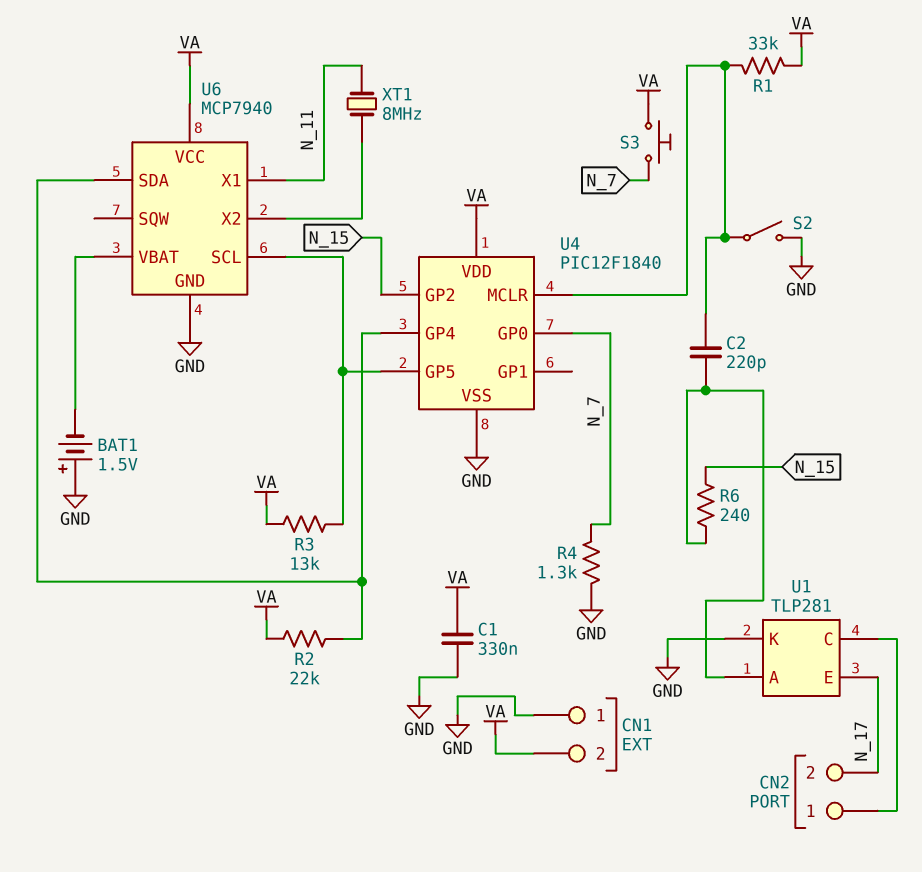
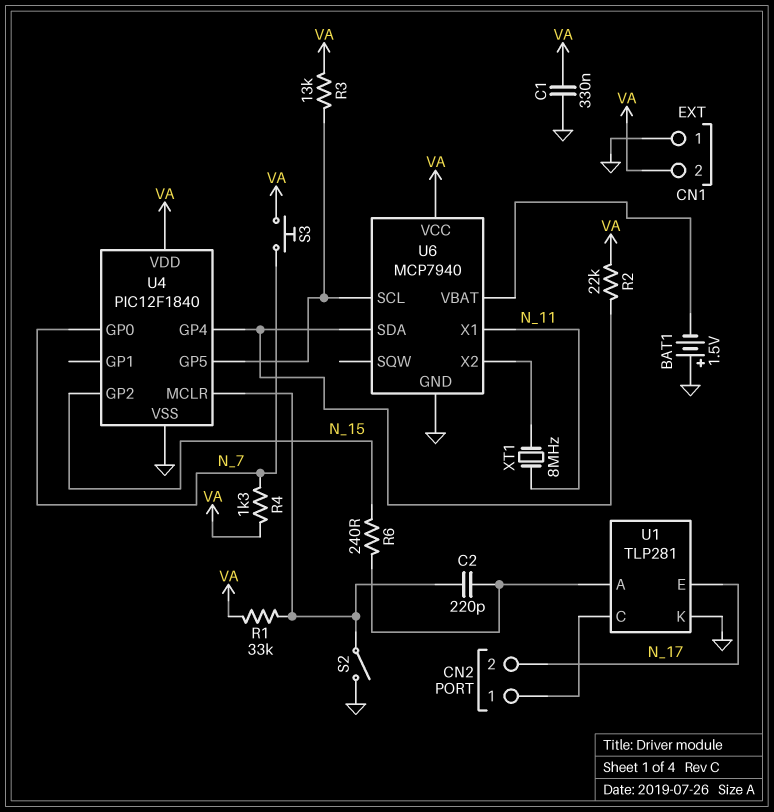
R4: 1.3k (GND, N_7) -> 1.3k (N_7, VA)

